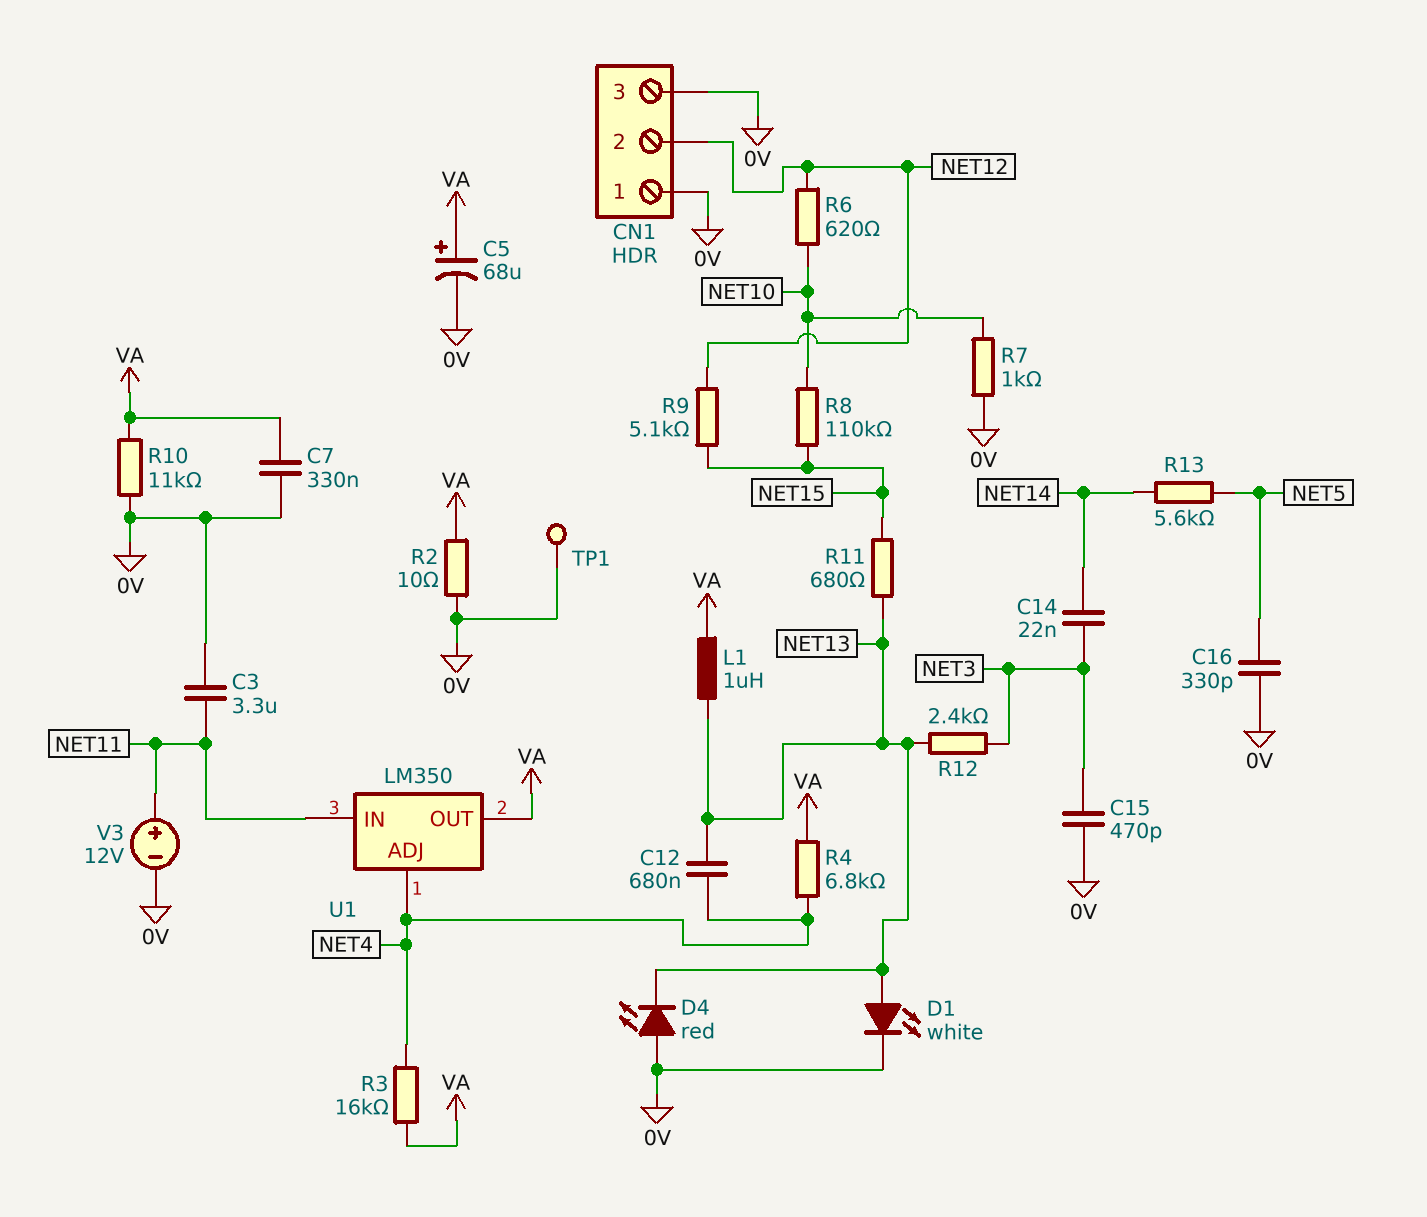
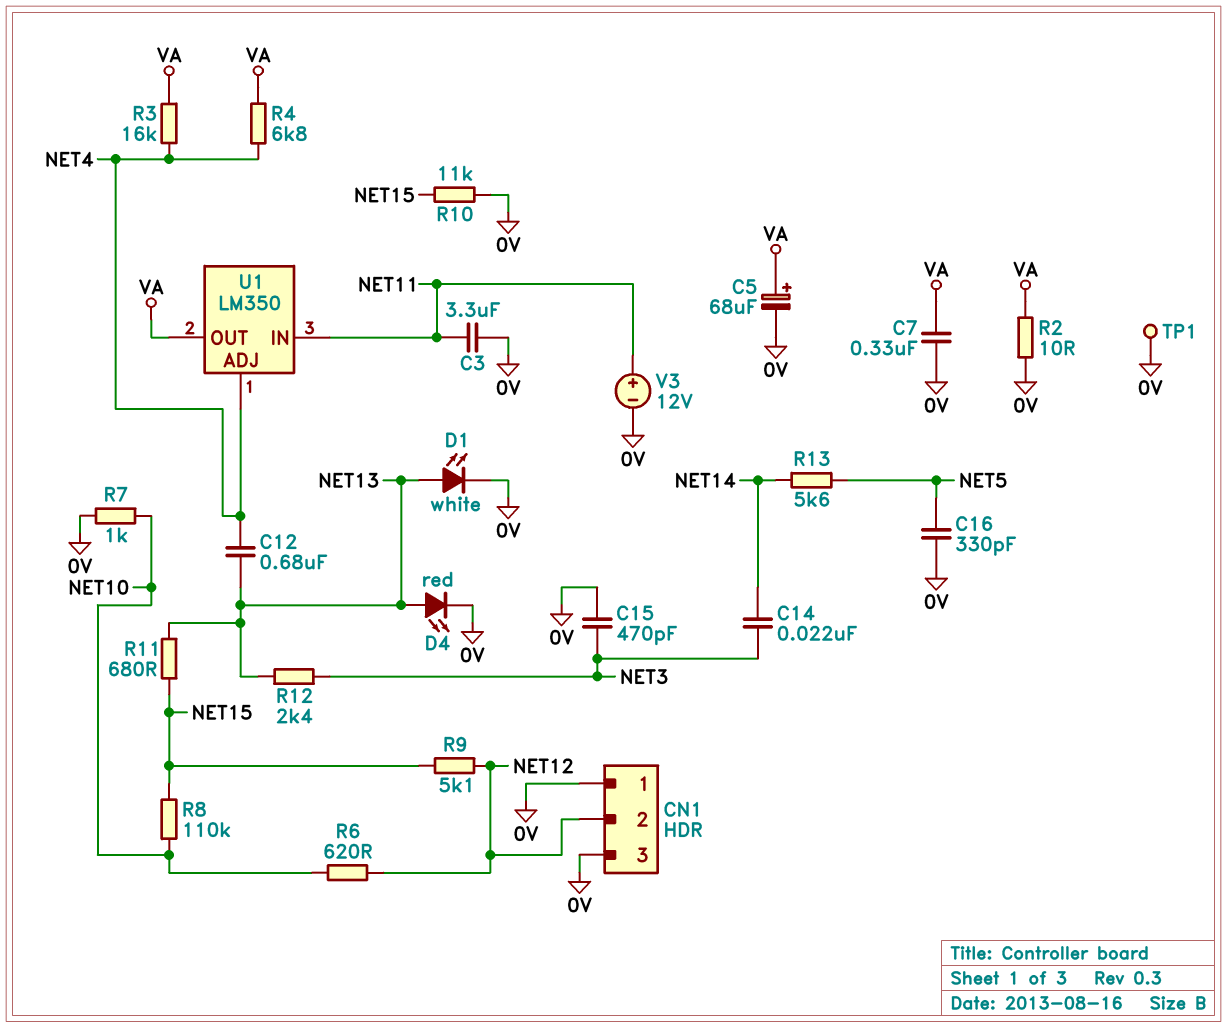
D4: LED red (A 0V, K NET13) -> LED red (A NET13, K 0V)
L1: 1uH (NET13, VA) -> none
R10: 11k (0V, VA) -> 11k (0V, NET15)

